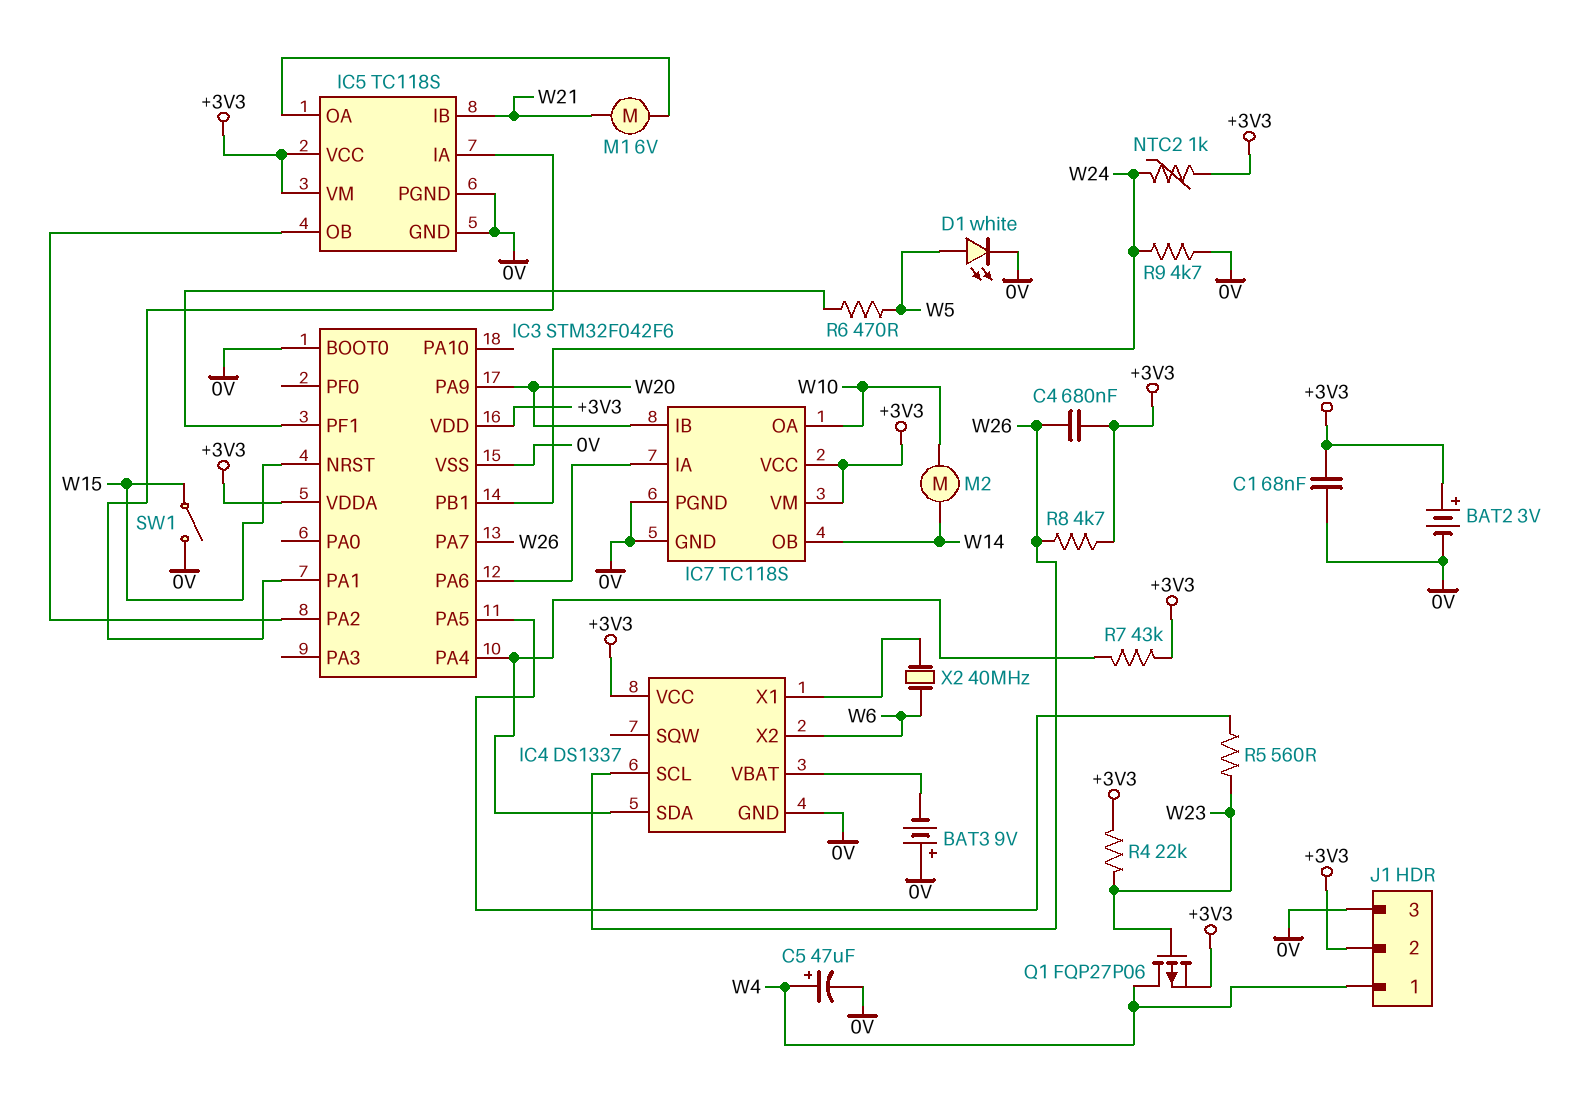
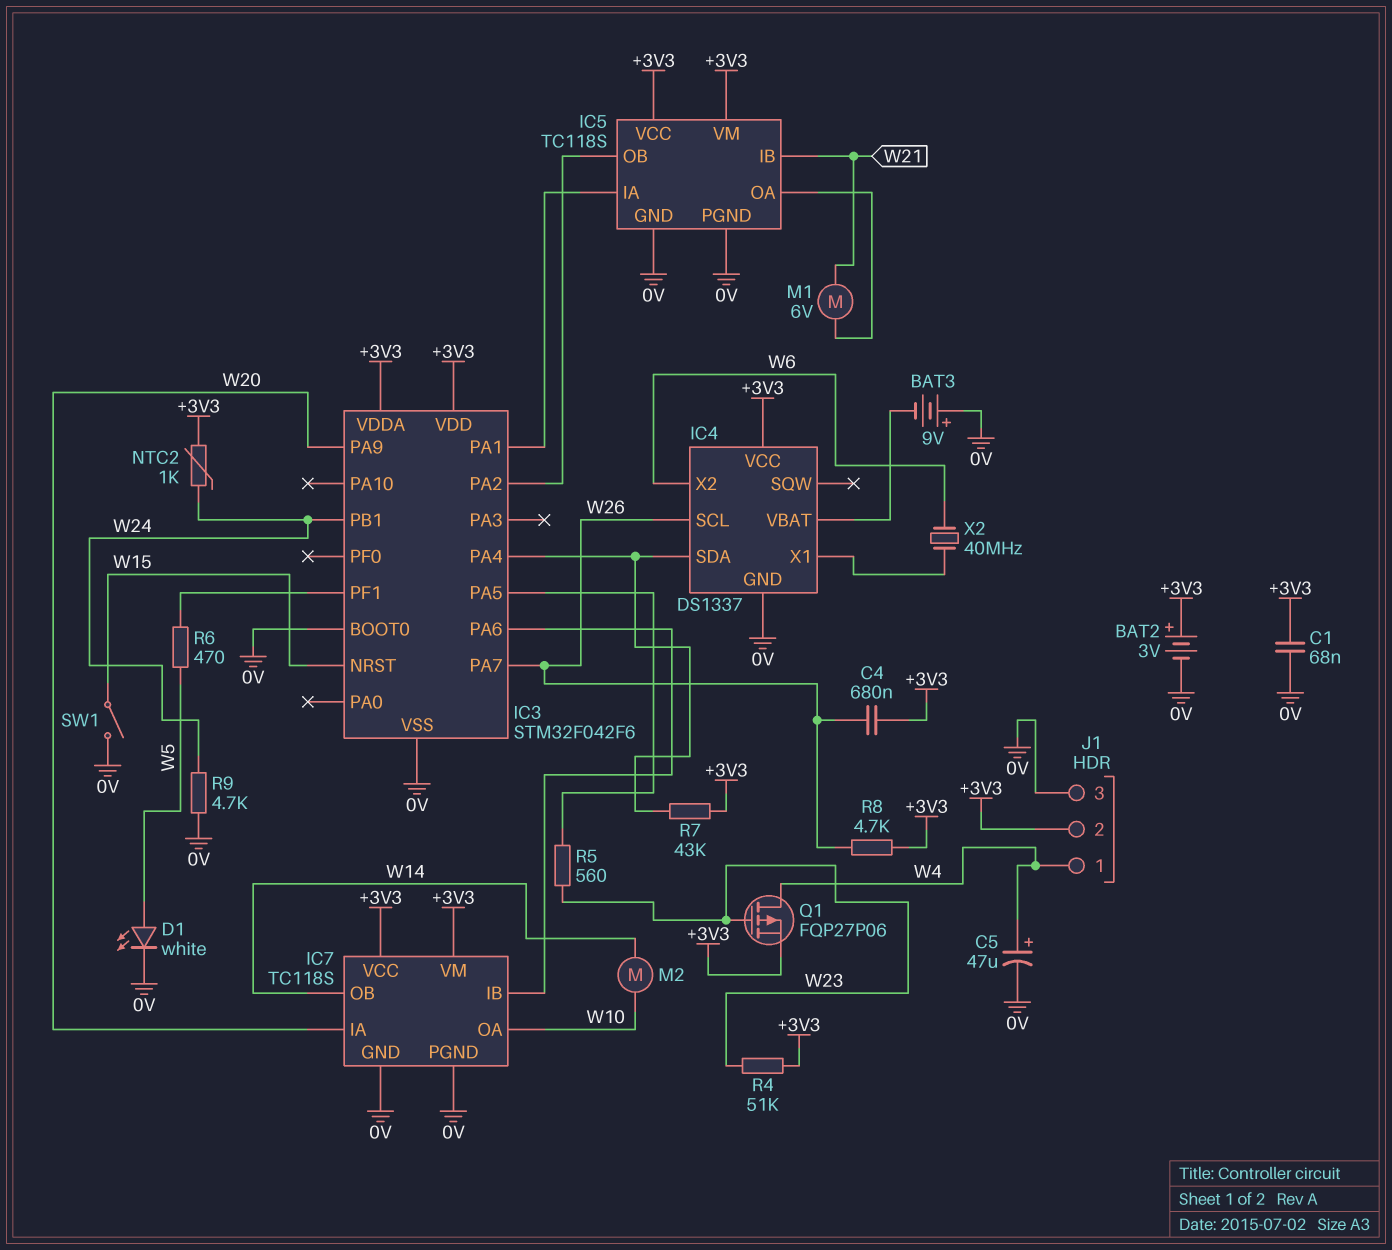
IC7 pin IA: IC3/PA6 -> W20
IC7 pin IB: W20 -> IC3/PA6
R4: 22k (+3V3, W23) -> 51k (+3V3, W23)

